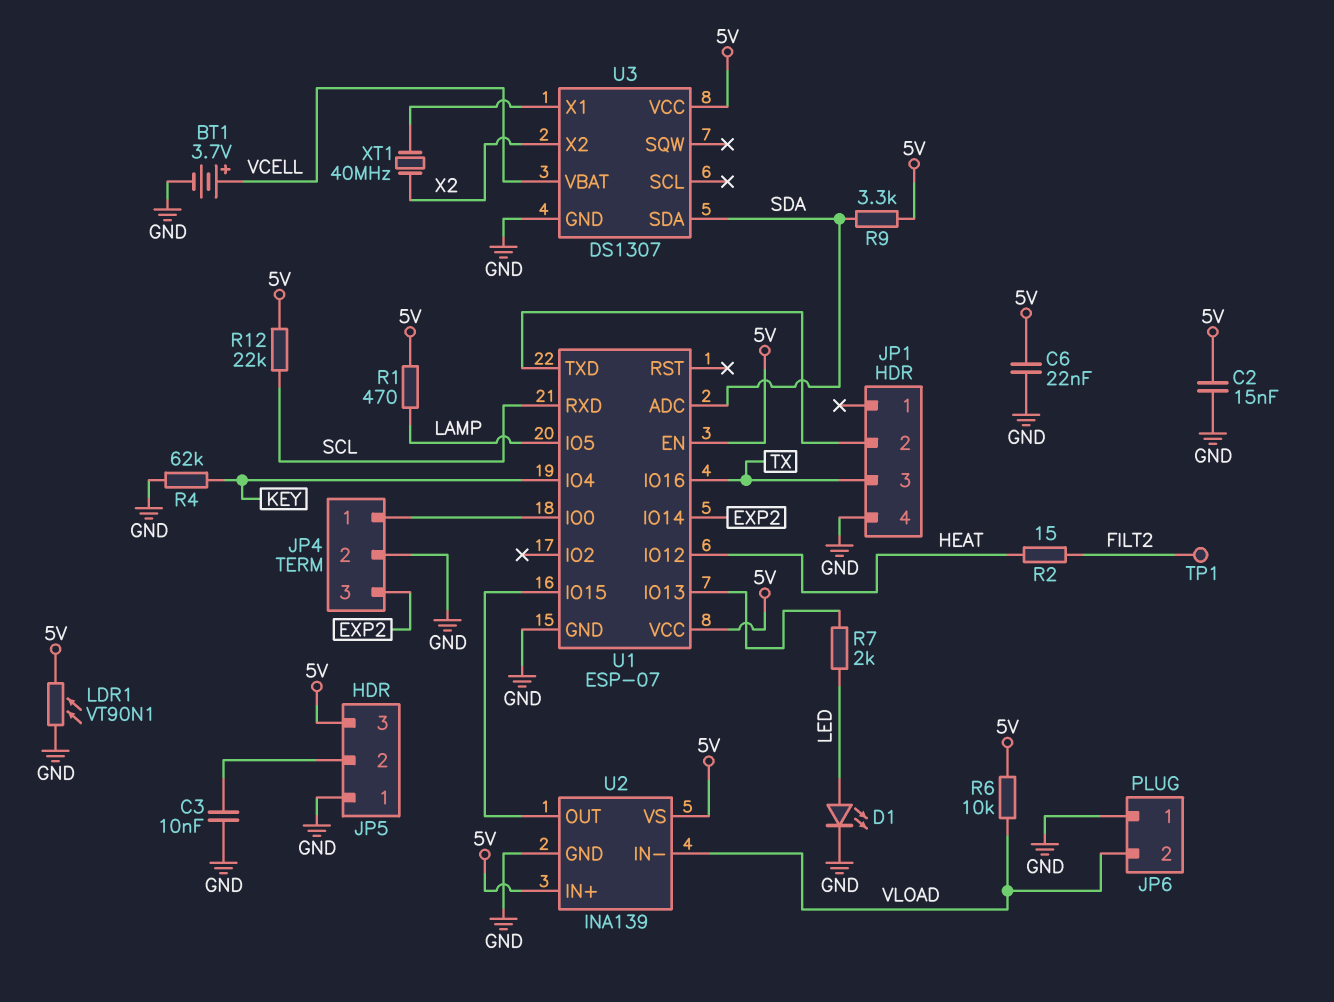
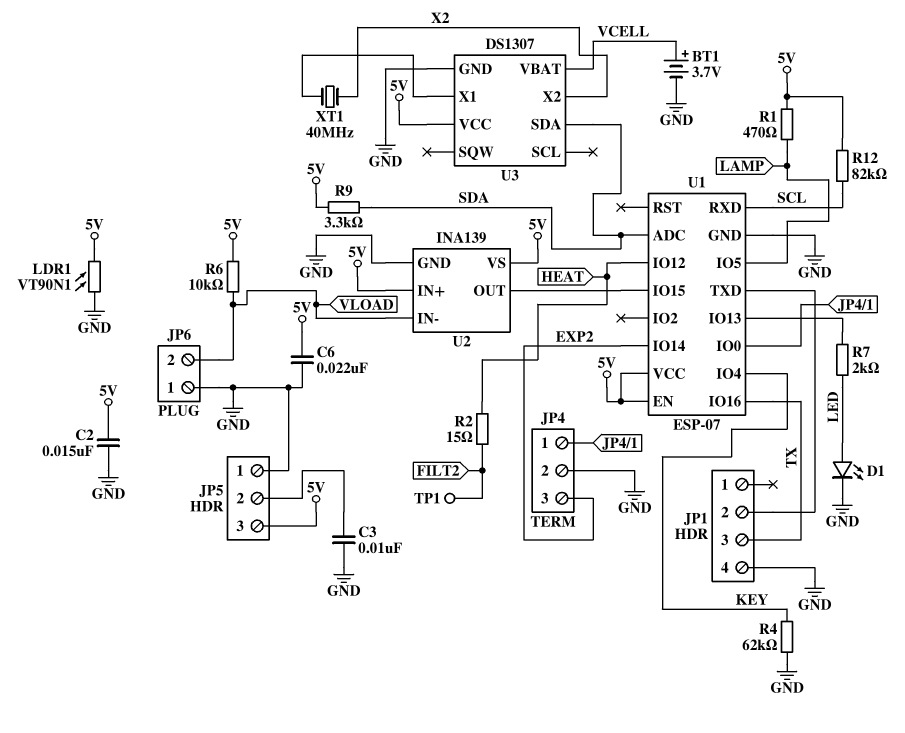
R12: 22k (5V, SCL) -> 82k (5V, SCL)

